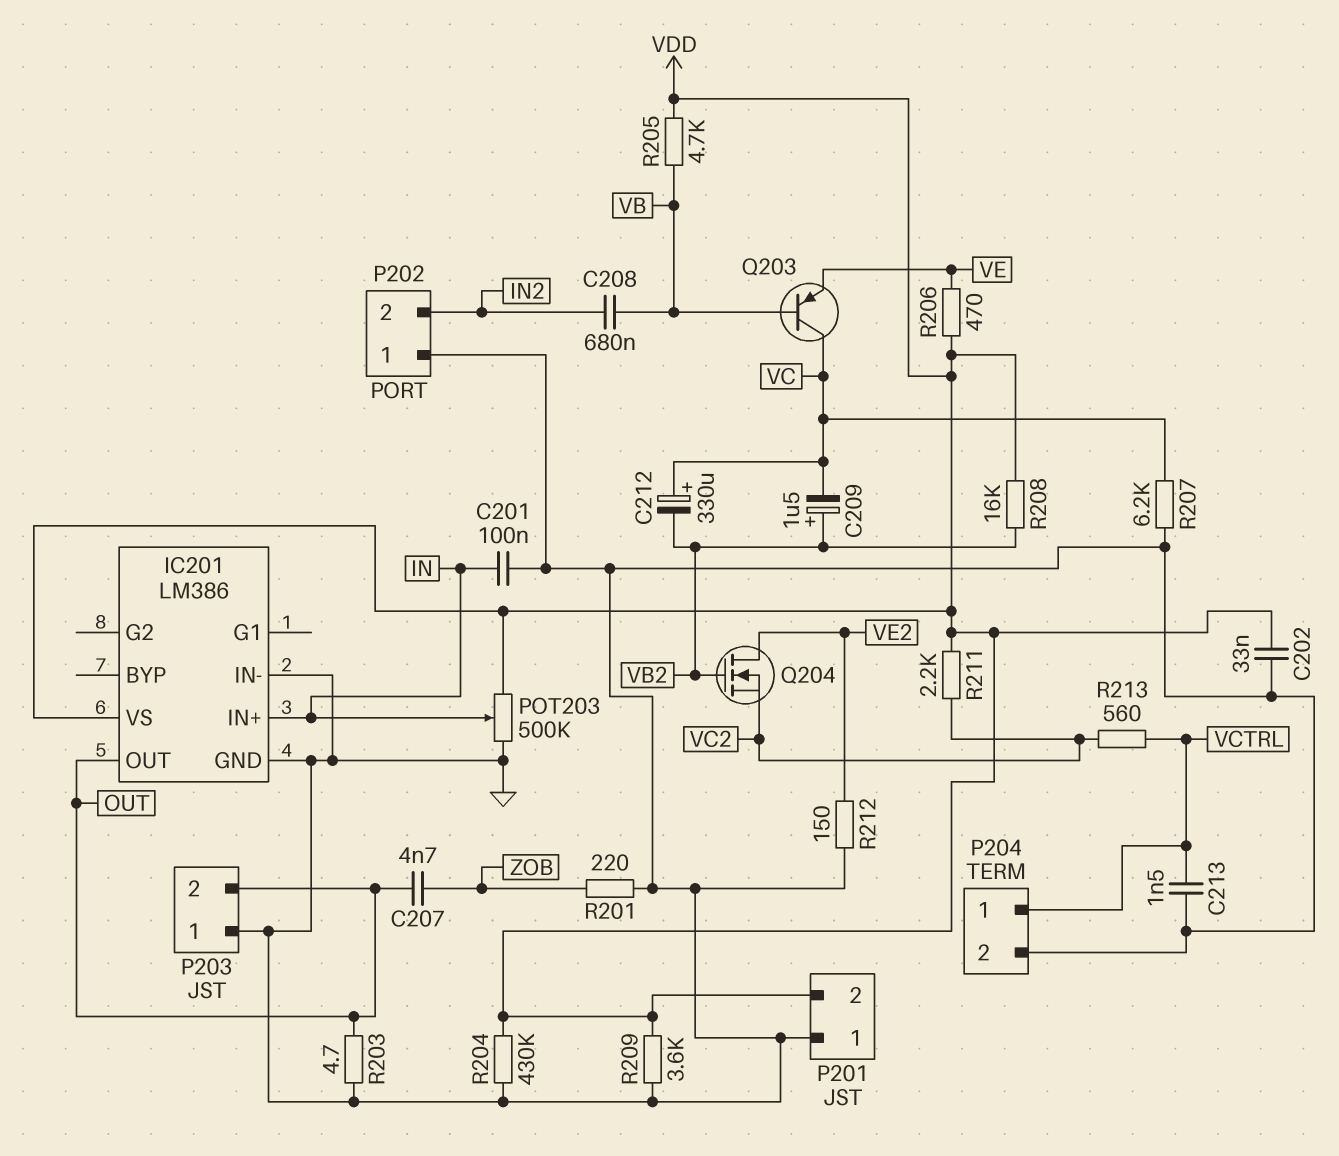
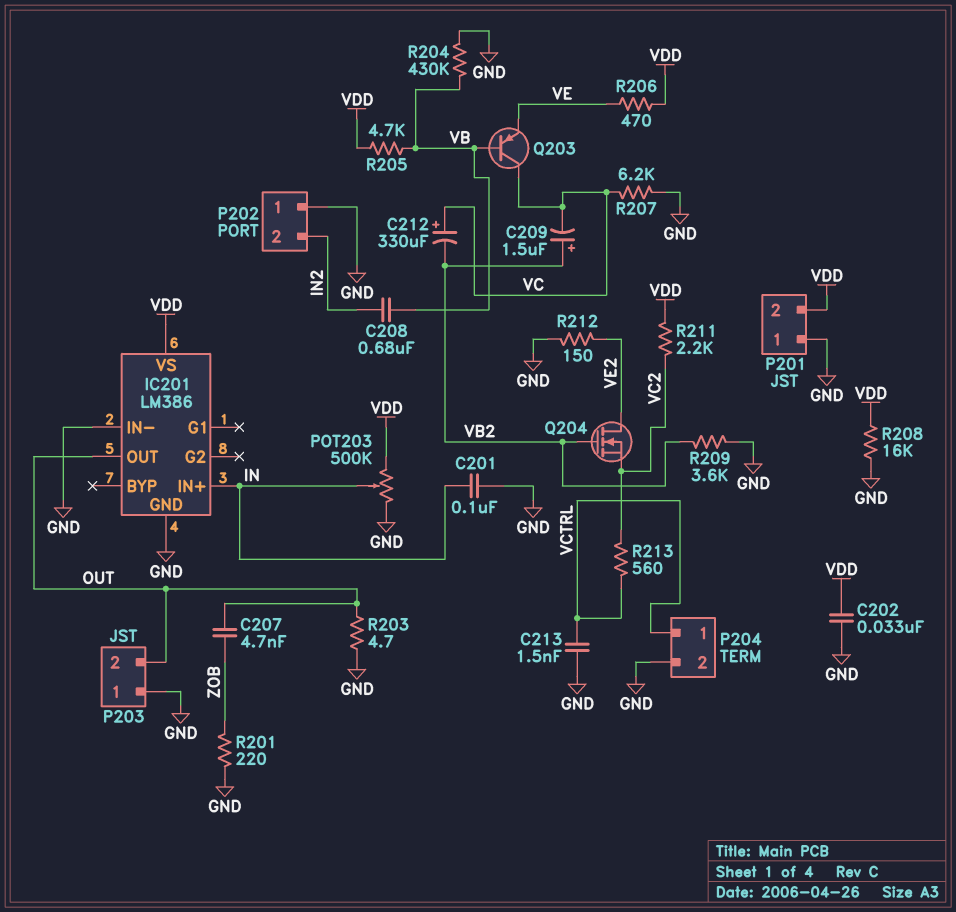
R204: 430k (GND, VDD) -> 430k (GND, VB)
R208: 16k (VB2, VDD) -> 16k (GND, VDD)
R209: 3.6k (GND, VDD) -> 3.6k (GND, VB2)

